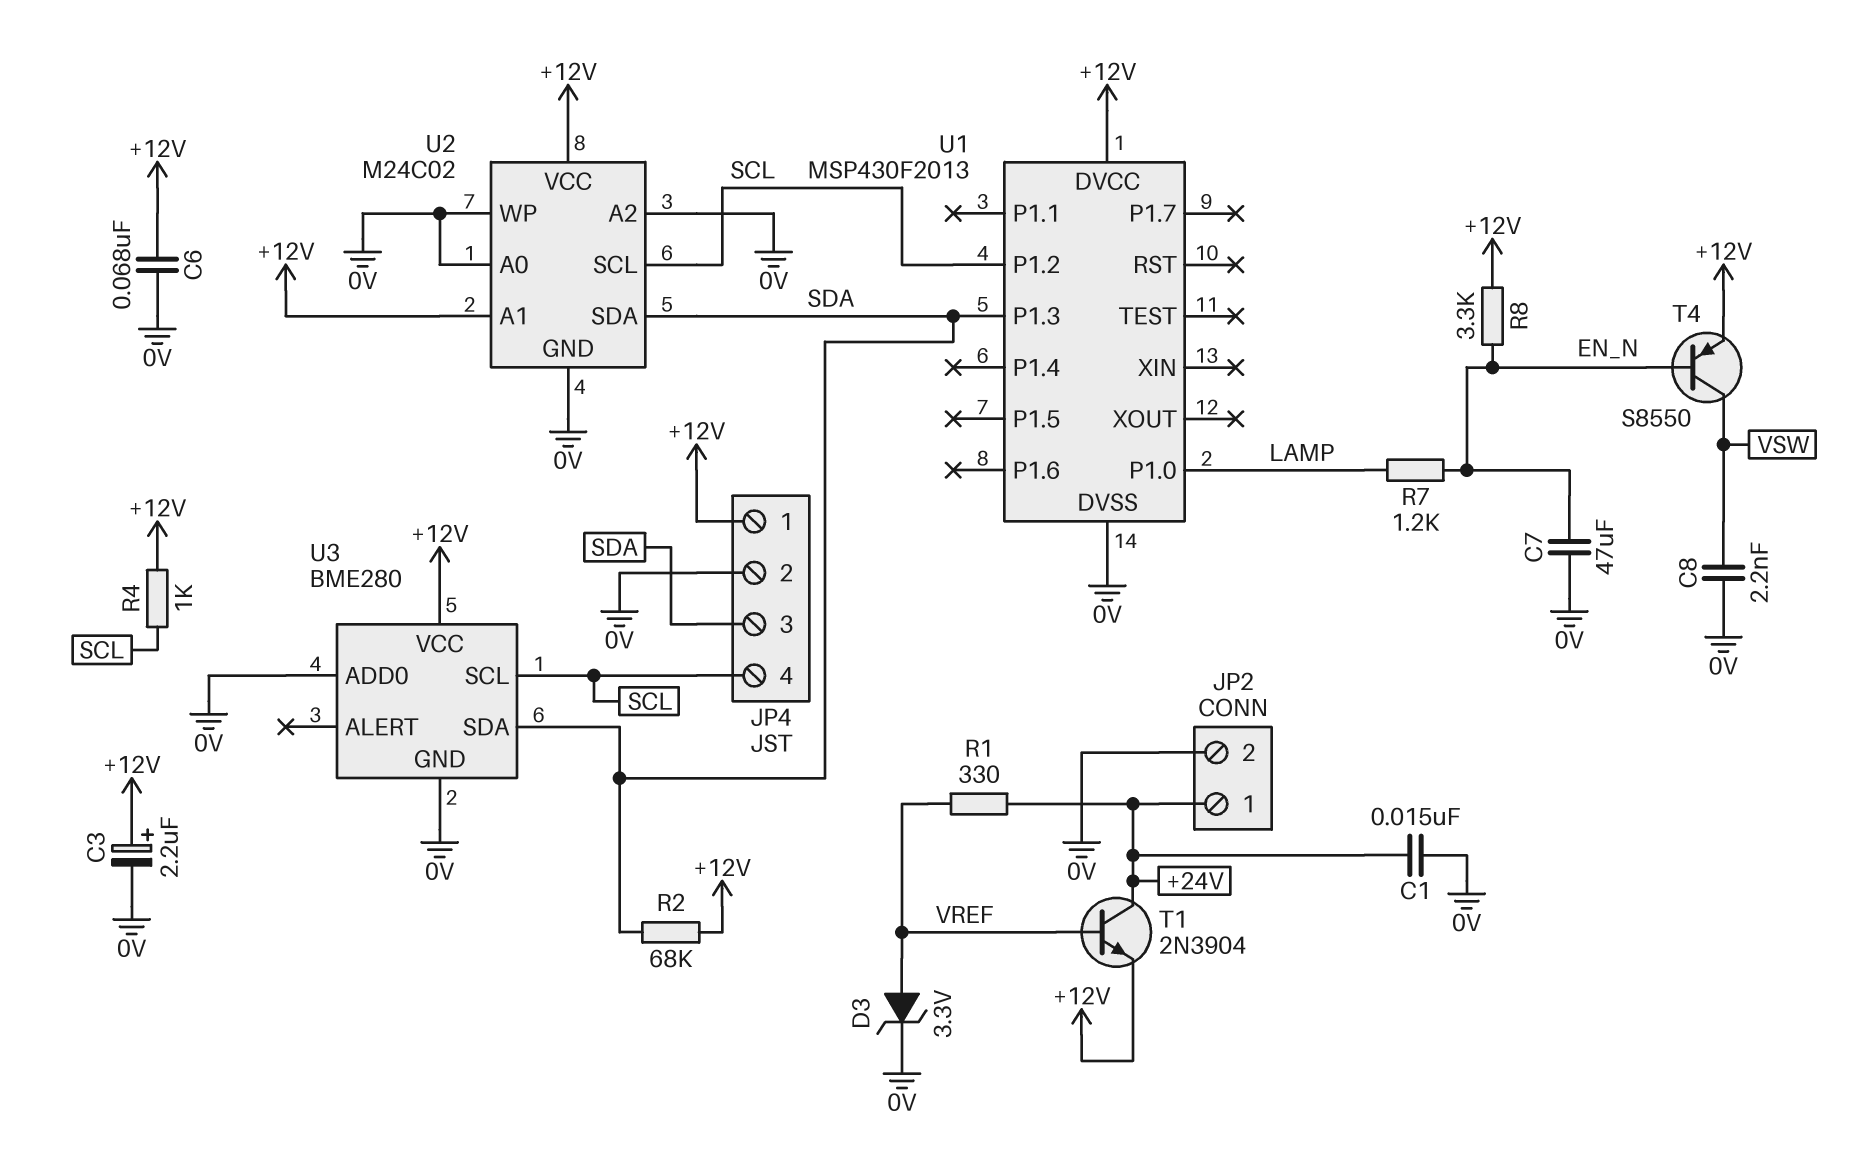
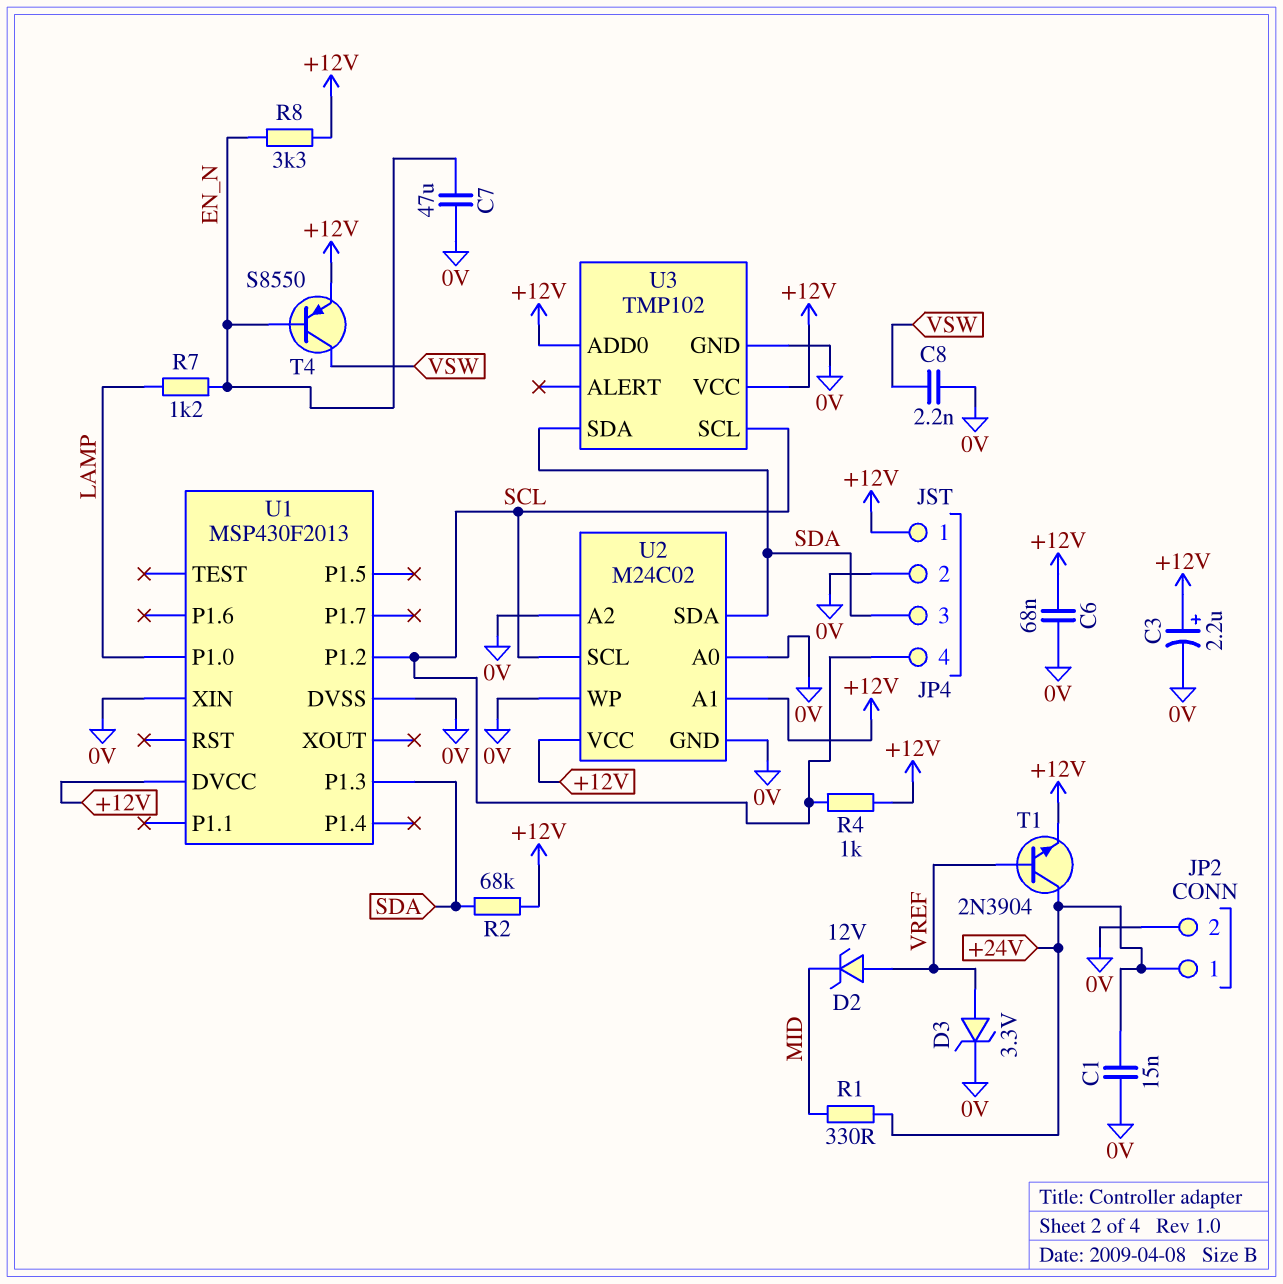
D2: none -> zener 12V (A VREF, K MID)
R1: 330 (+24V, VREF) -> 330 (+24V, MID)
U1 pin XIN: none -> 0V
U3: BME280 -> TMP102
U3 pin ADD0: 0V -> +12V

